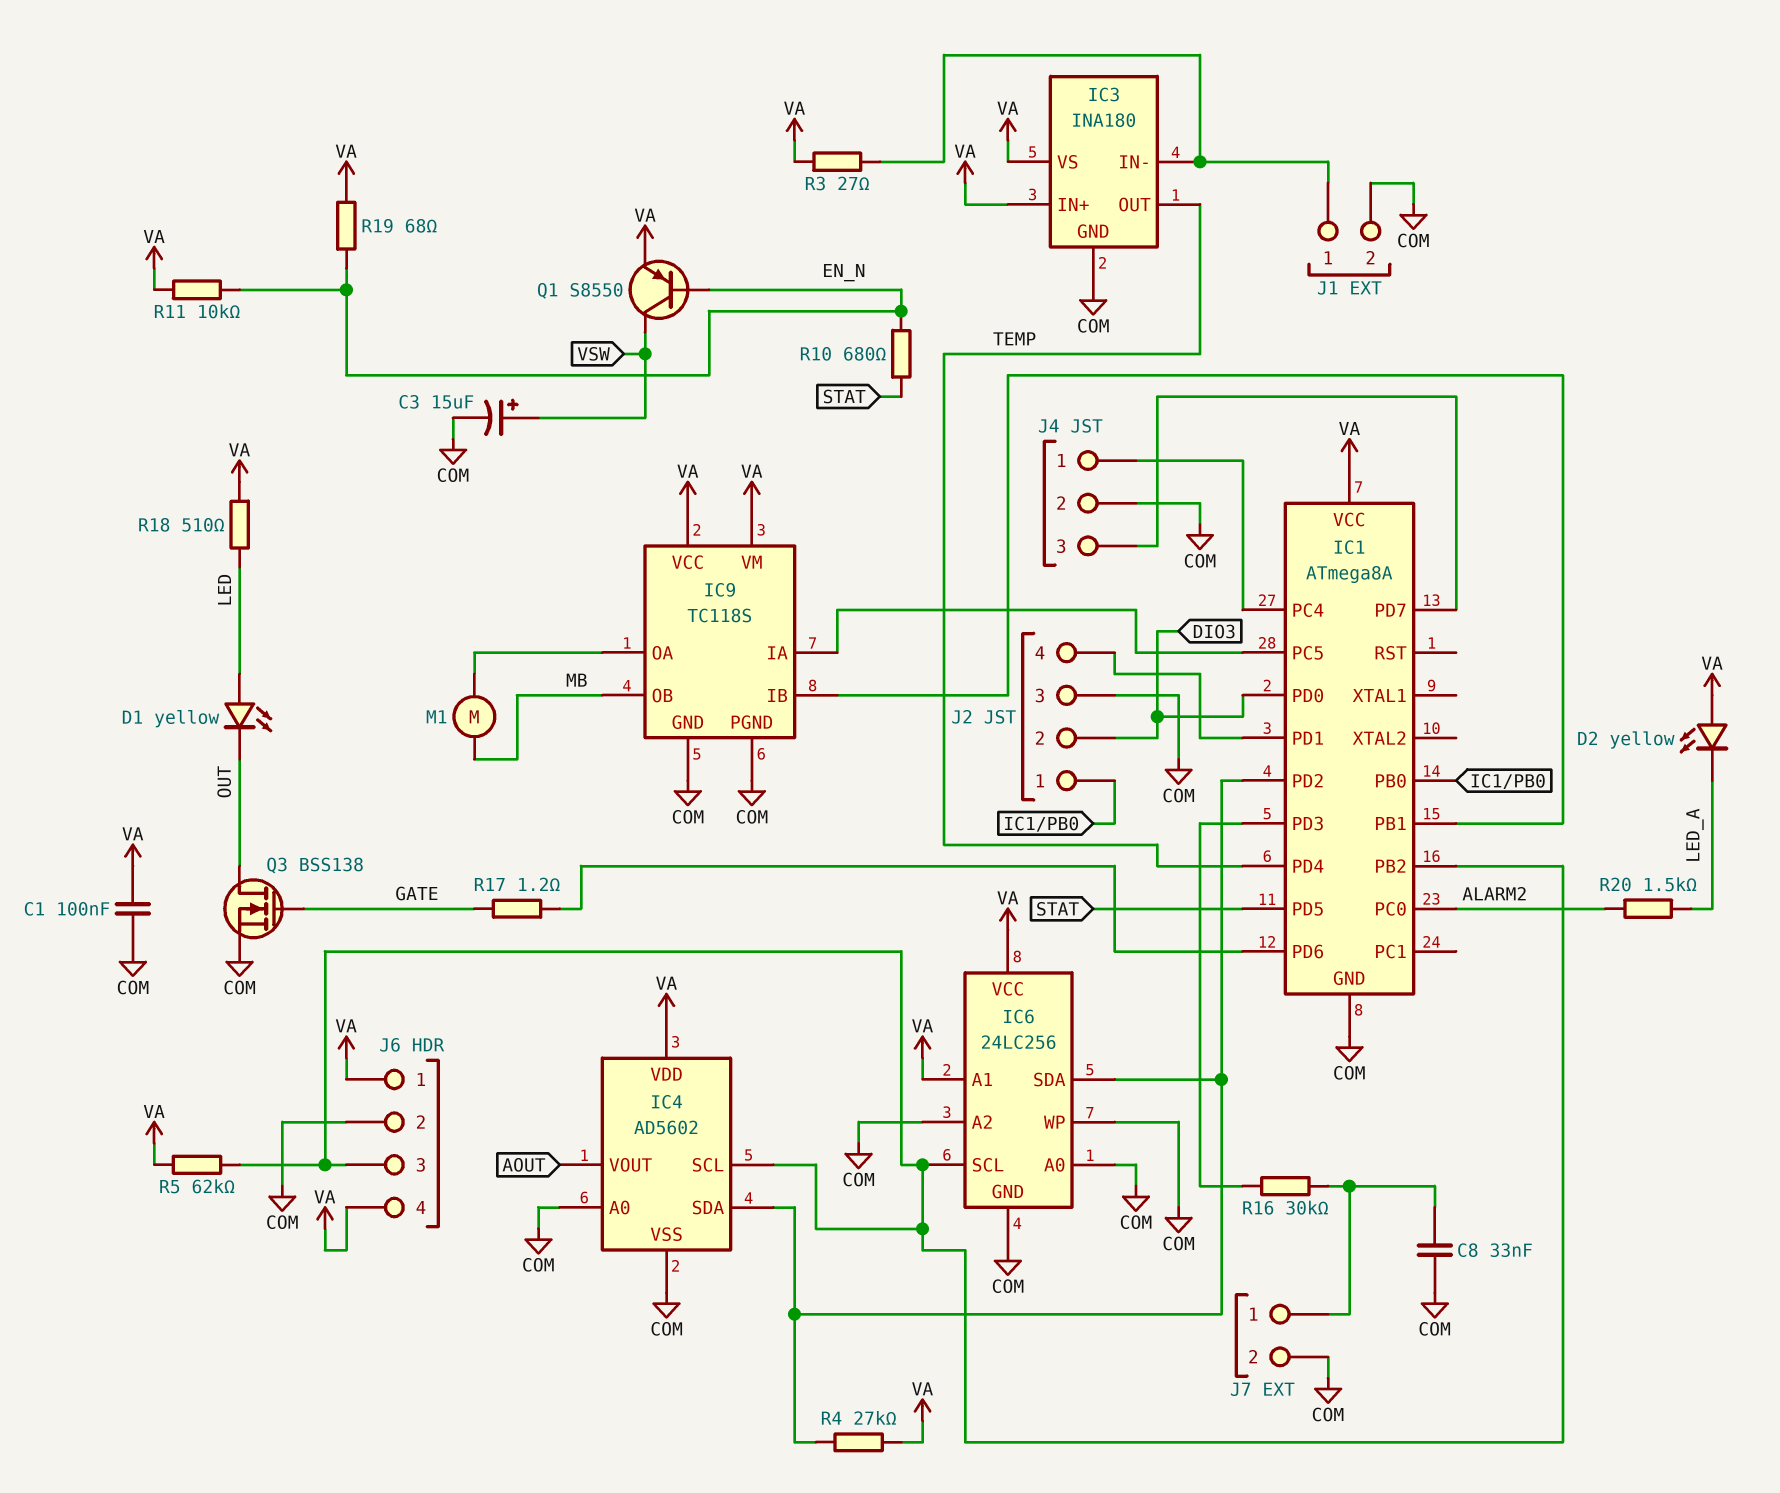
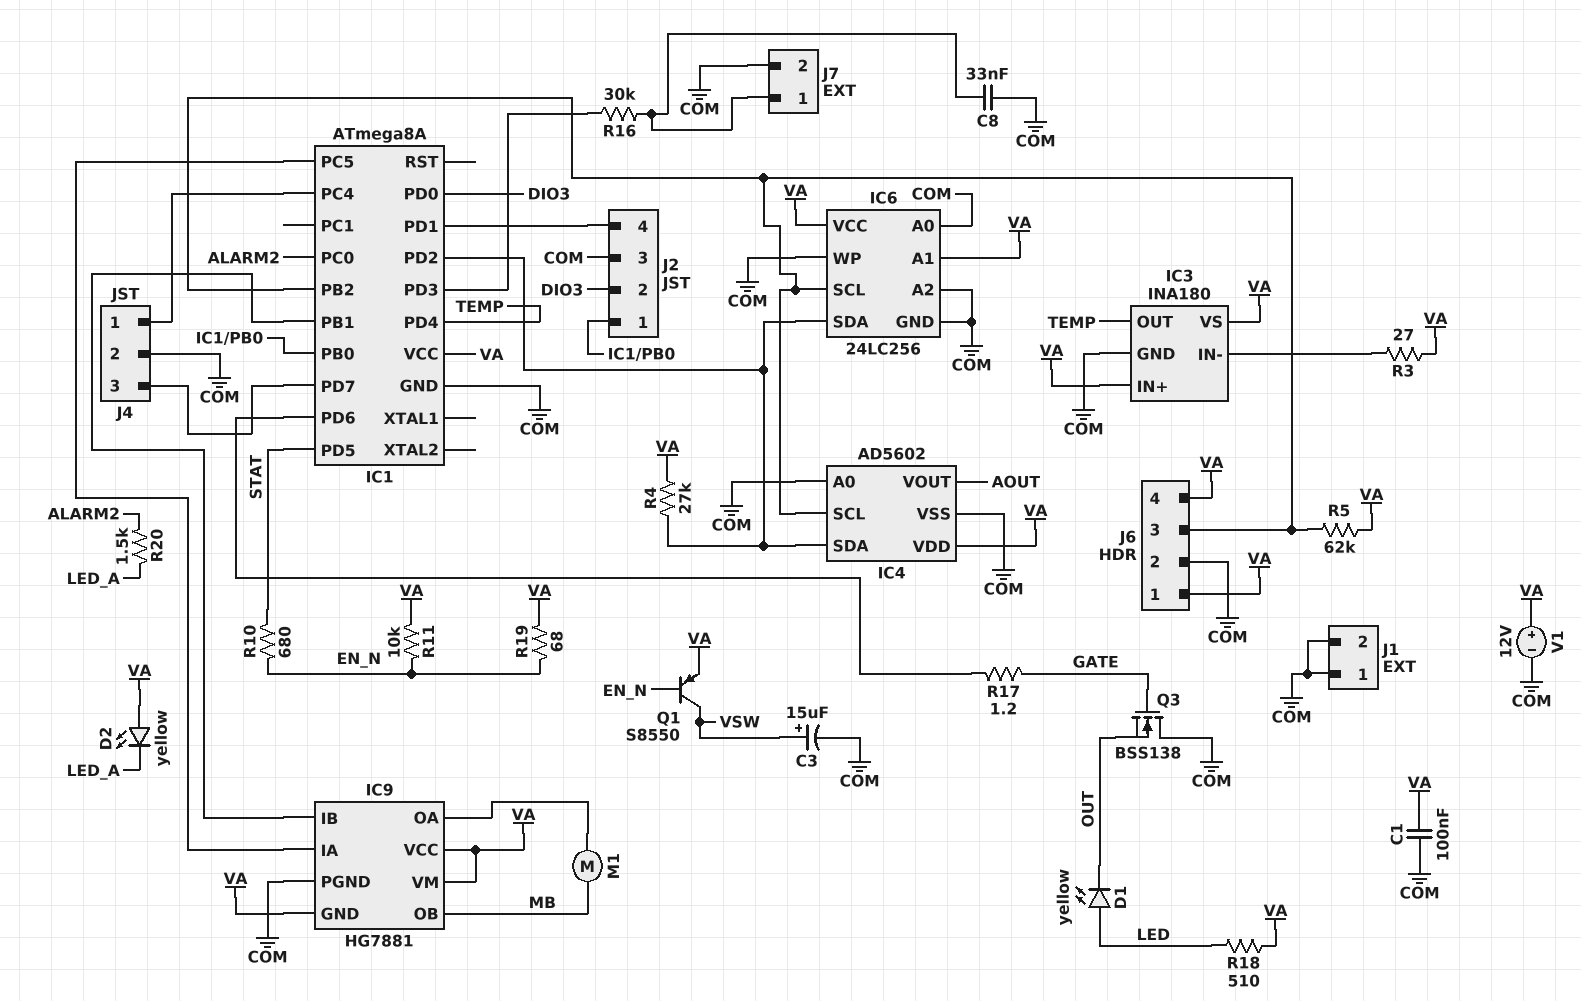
IC9: TC118S -> HG7881
IC9 pin GND: COM -> VA
J1 pin 1: IC3/IN- -> COM
Q3: NMOS BSS138 (G GATE, D OUT, S COM) -> NMOS BSS138 (G GATE, D COM, S OUT)
V1: none -> 12V (plus VA, minus COM)

